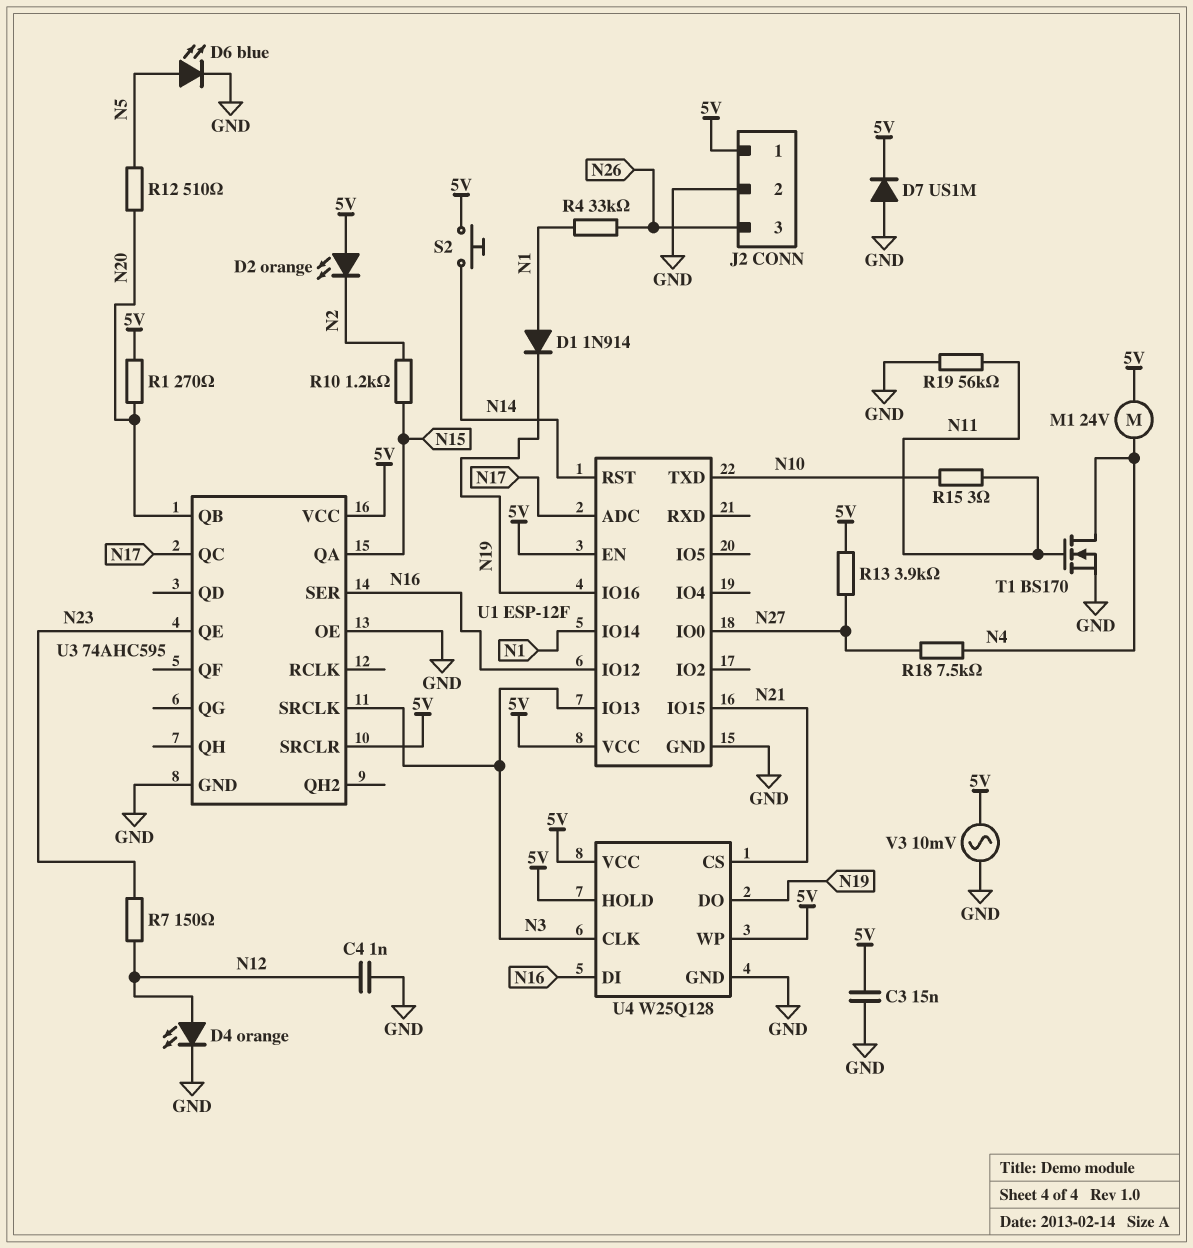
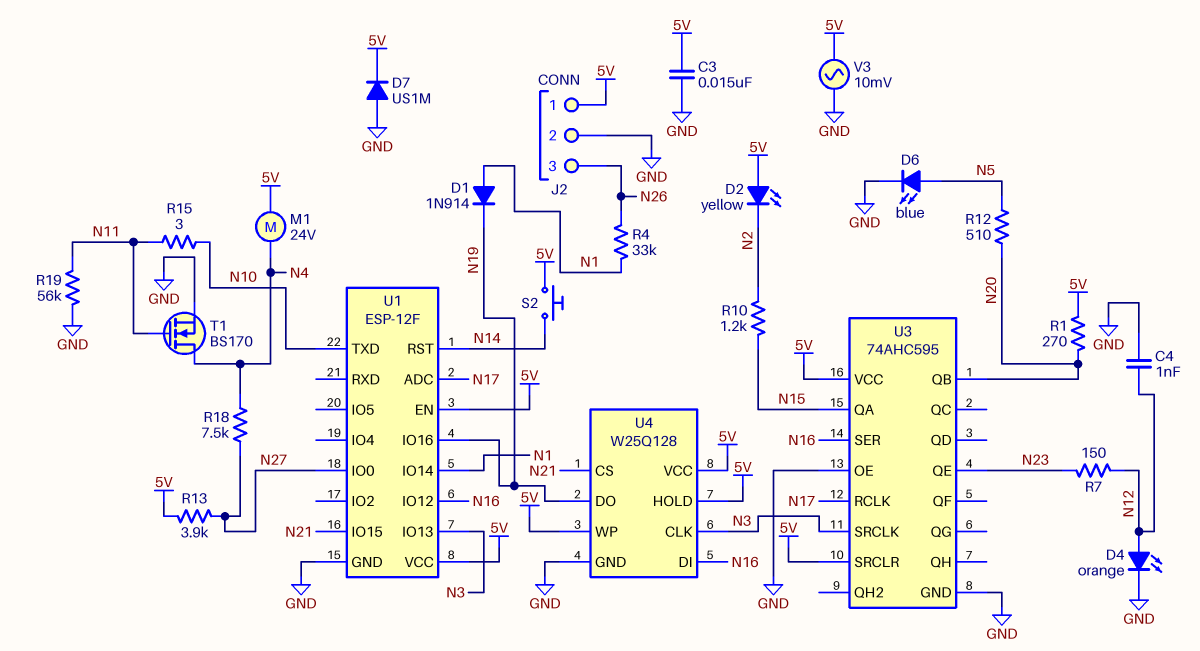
D2: LED orange (A 5V, K N2) -> LED yellow (A 5V, K N2)
U3 pin QC: N17 -> none
U3 pin RCLK: none -> N17

